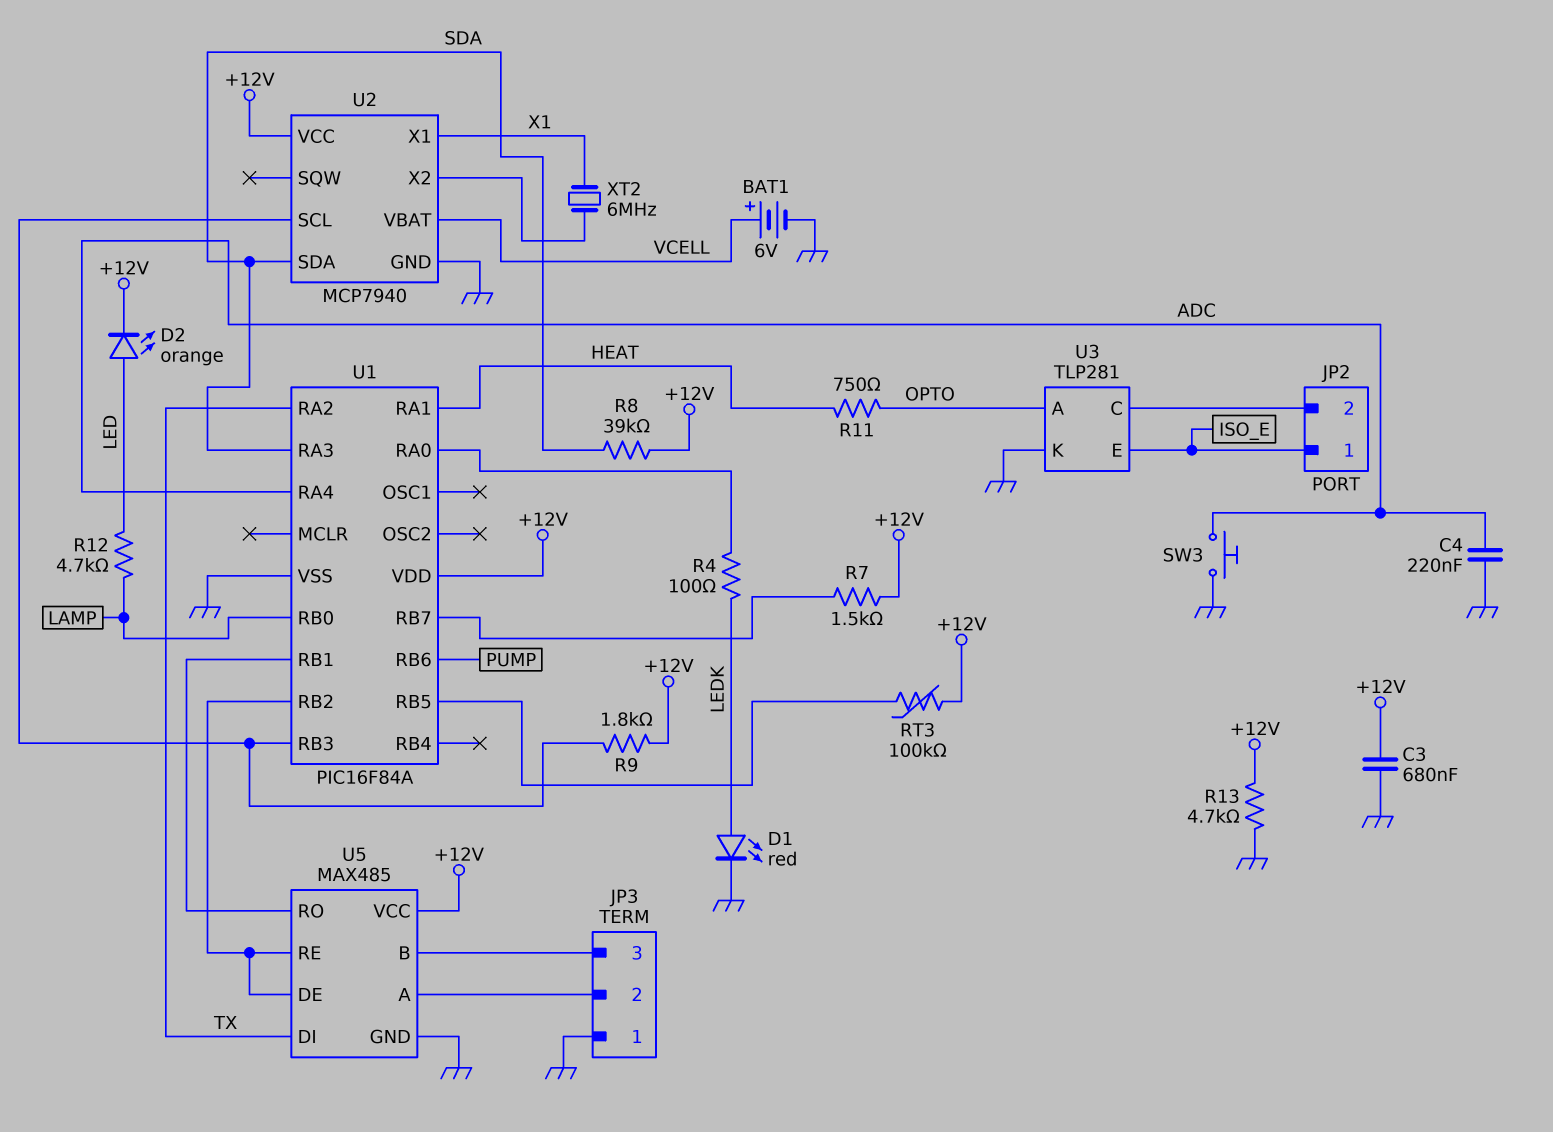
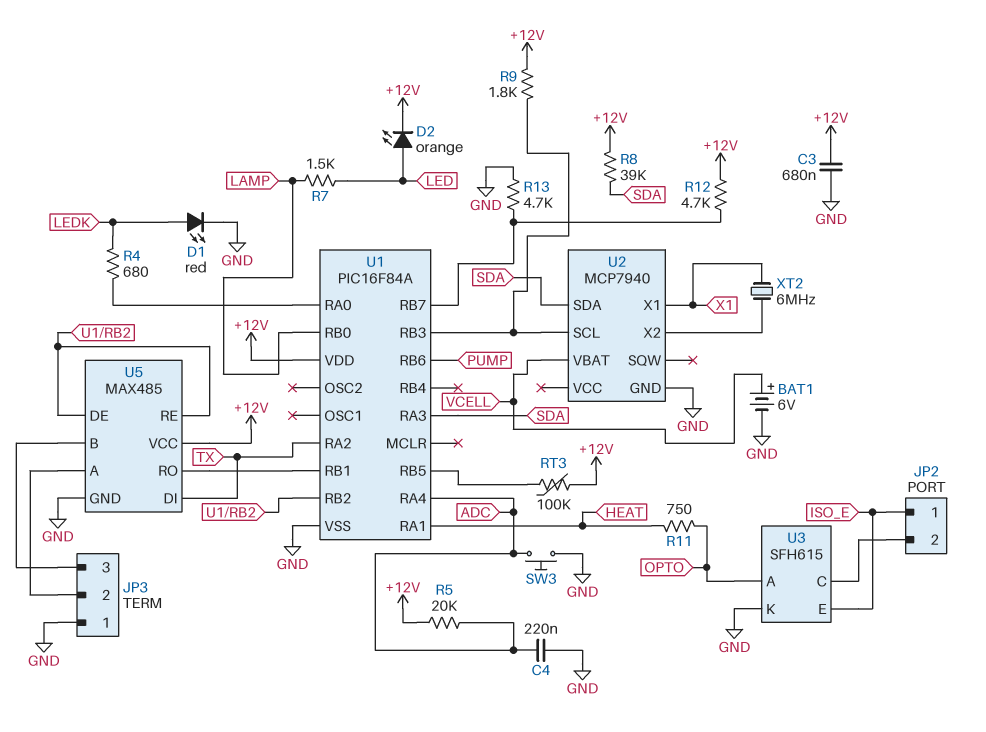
R4: 100 (LEDK, U1/RA0) -> 680 (LEDK, U1/RA0)
R5: none -> 20k (+12V, ADC)
R7: 1.5k (+12V, U1/RB7) -> 1.5k (LAMP, LED)
R12: 4.7k (LAMP, LED) -> 4.7k (+12V, U1/RB7)
R13: 4.7k (+12V, GND) -> 4.7k (GND, U1/RB7)
U2 pin VCC: +12V -> none
U3: TLP281 -> SFH615

